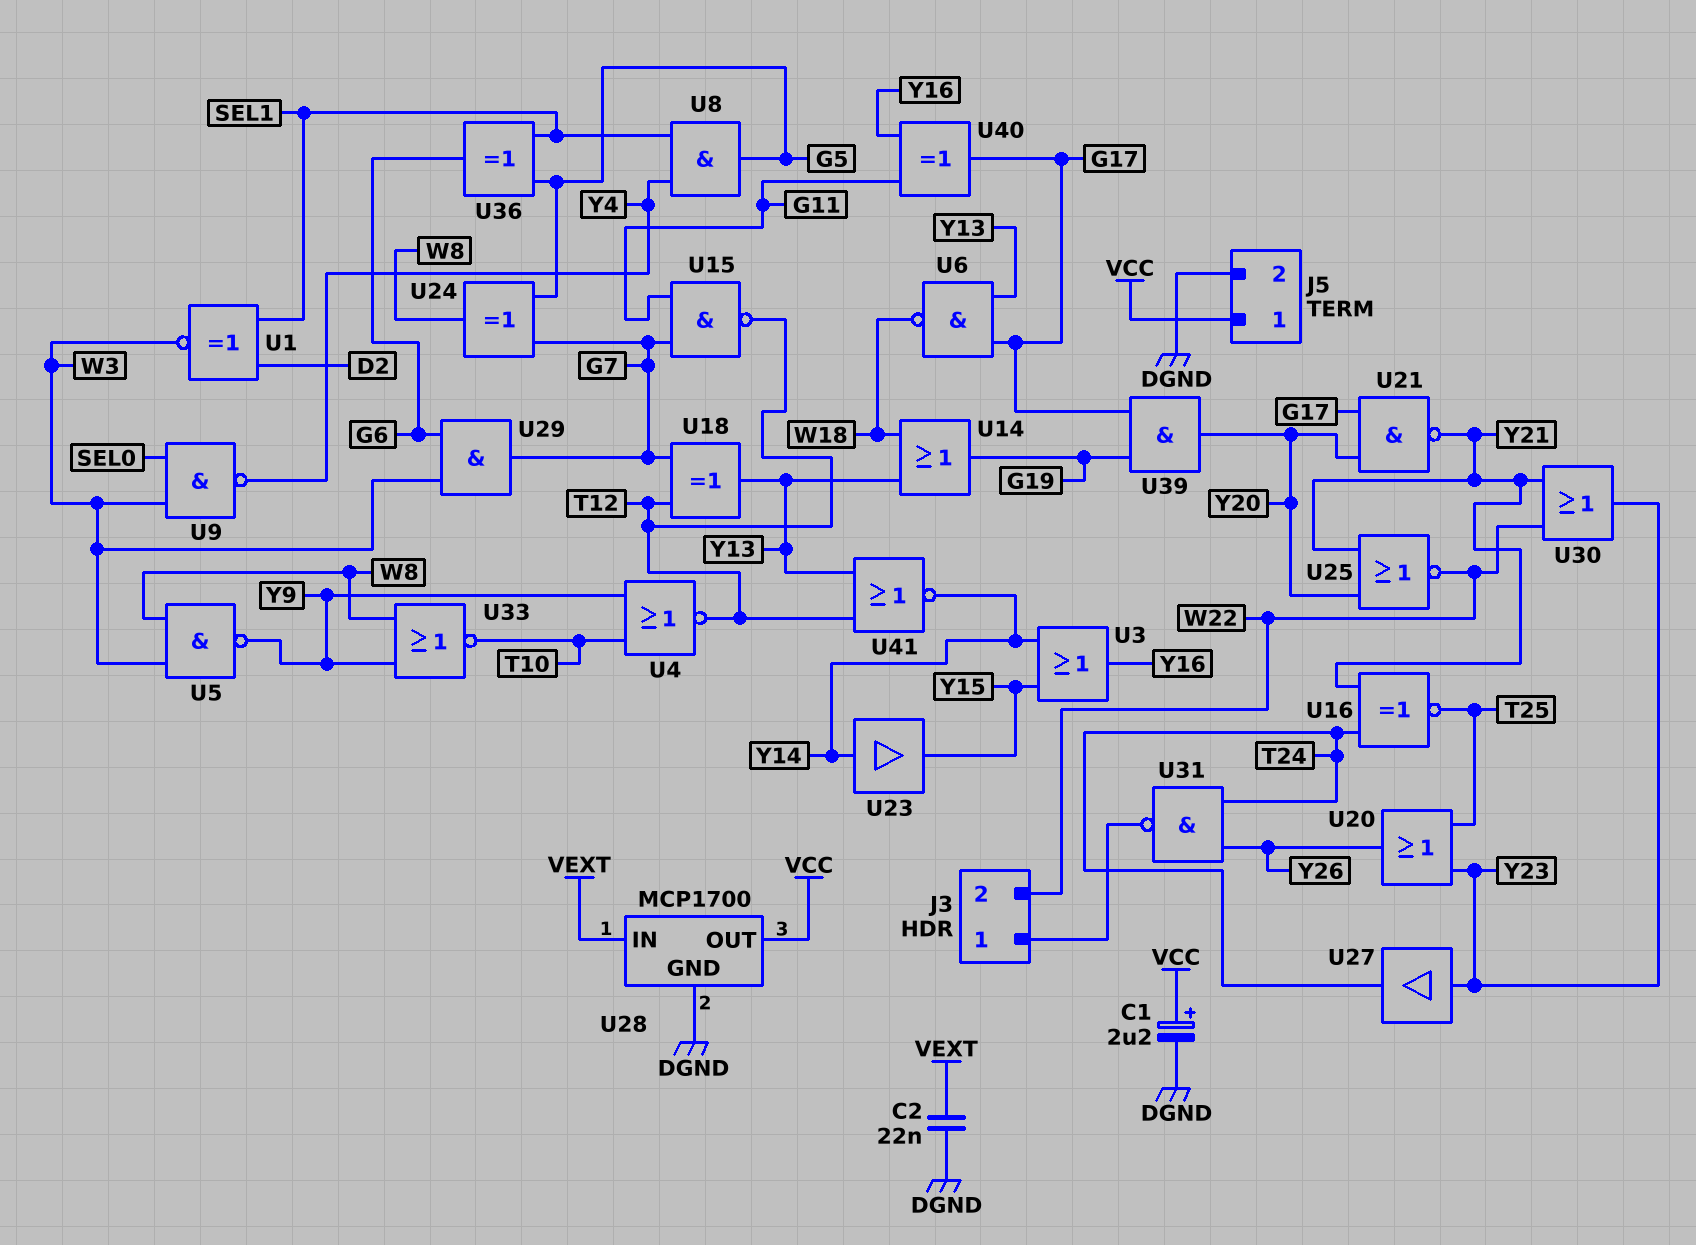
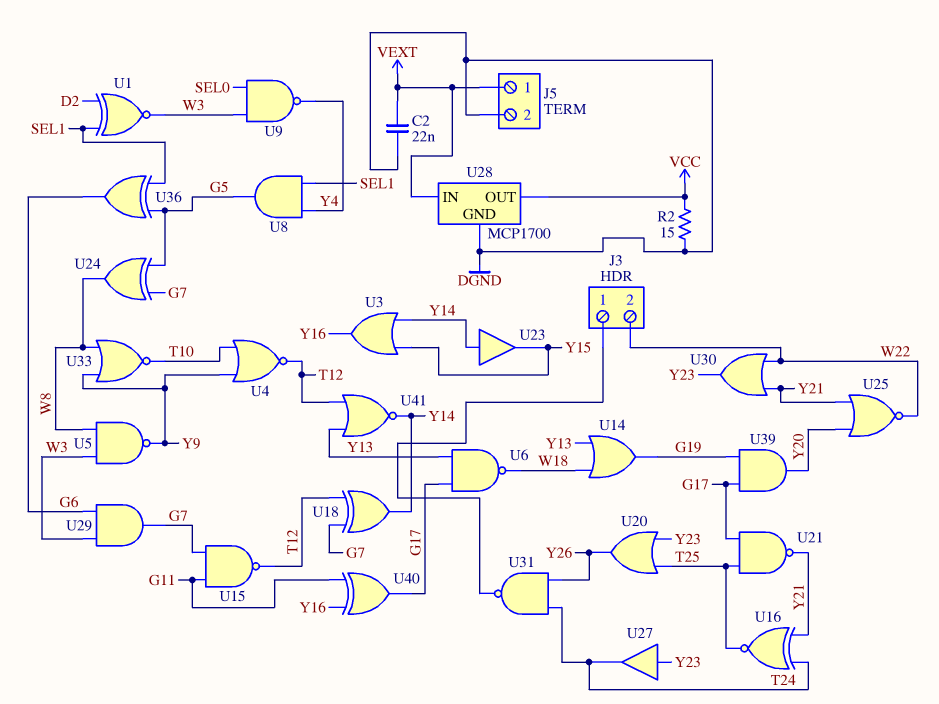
C1: 2.2uF (plus VCC, minus DGND) -> none
J5 pin 1: VCC -> VEXT
R2: none -> 15 (DGND, VCC)
U18: XOR (in G7, in T12, out Y13) -> XOR (in G7, in T12, out Y14)
U21: NAND (in G17, in Y20, out Y21) -> NAND (in G17, in T25, out Y21)

